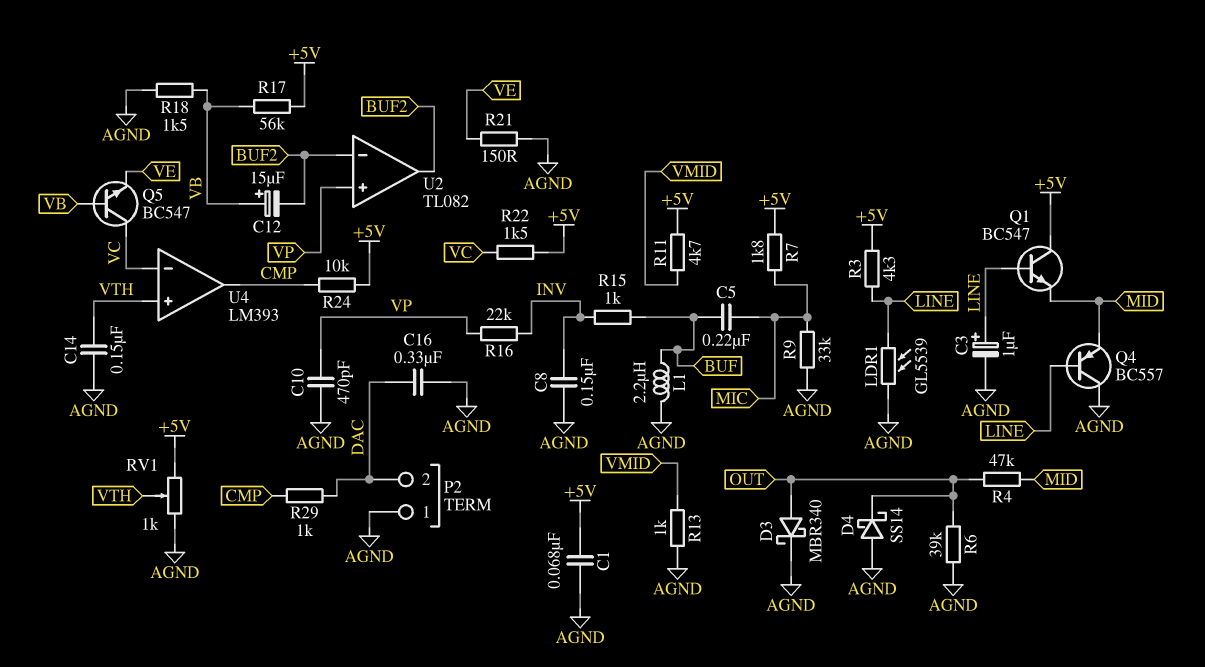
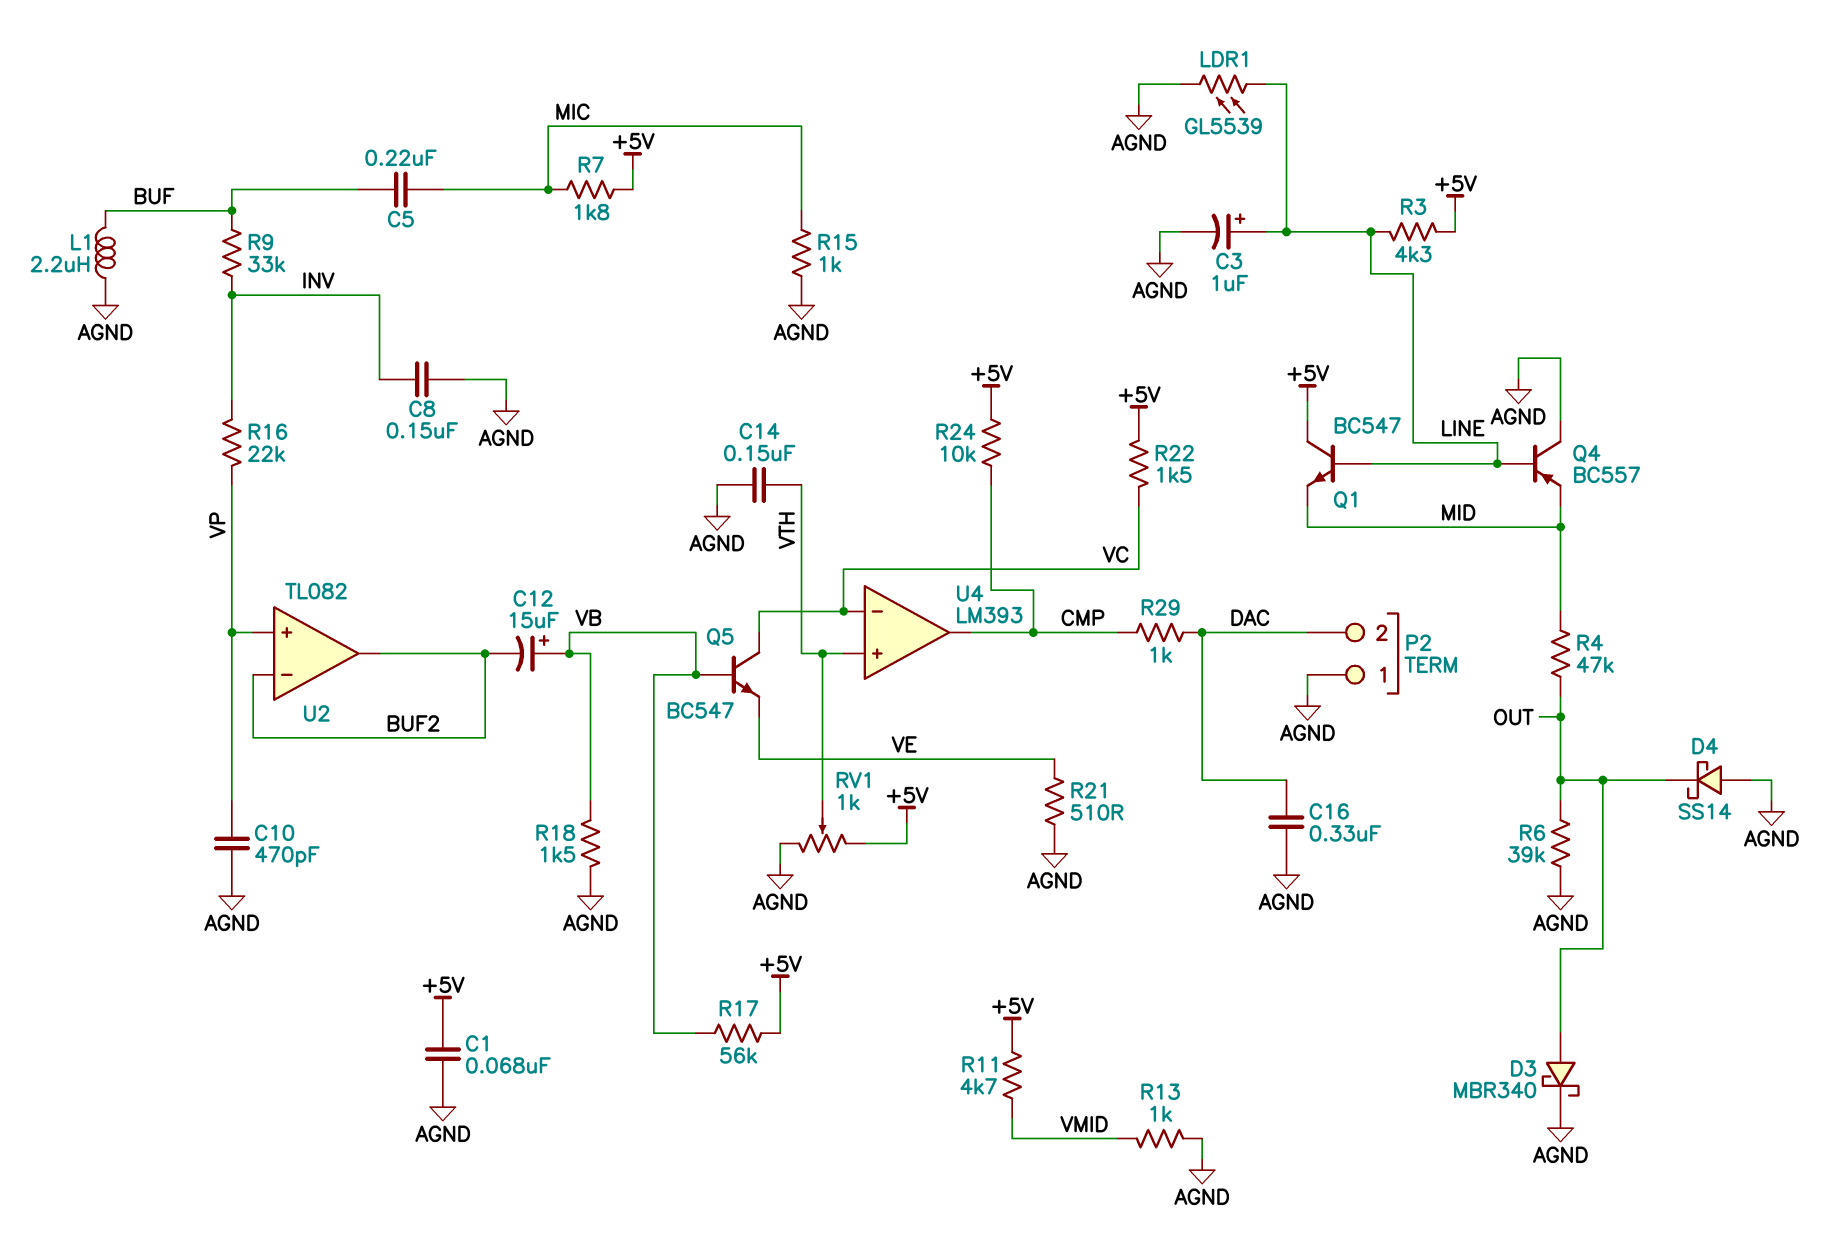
R9: 33k (AGND, MIC) -> 33k (BUF, INV)
R15: 1k (BUF, INV) -> 1k (AGND, MIC)
R21: 150 (AGND, VE) -> 510 (AGND, VE)

